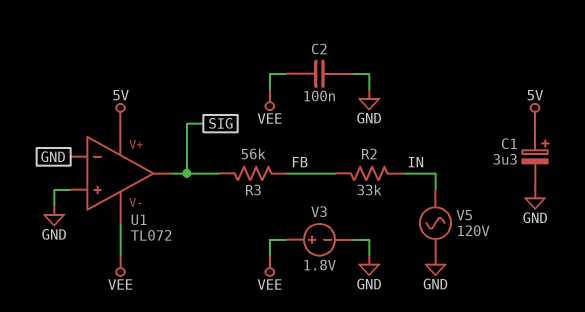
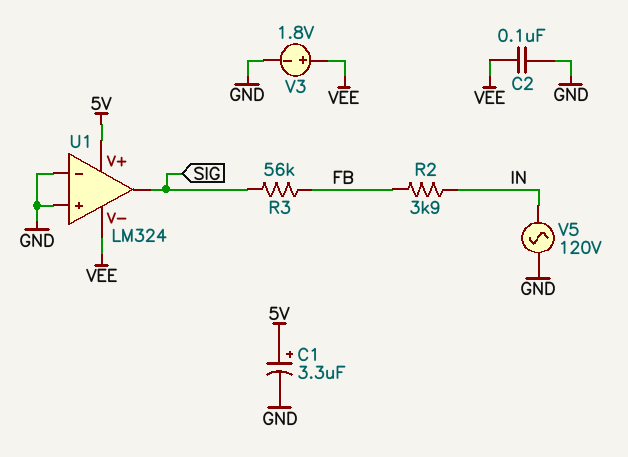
R2: 33k (FB, IN) -> 3.9k (FB, IN)
U1: TL072 -> LM324

